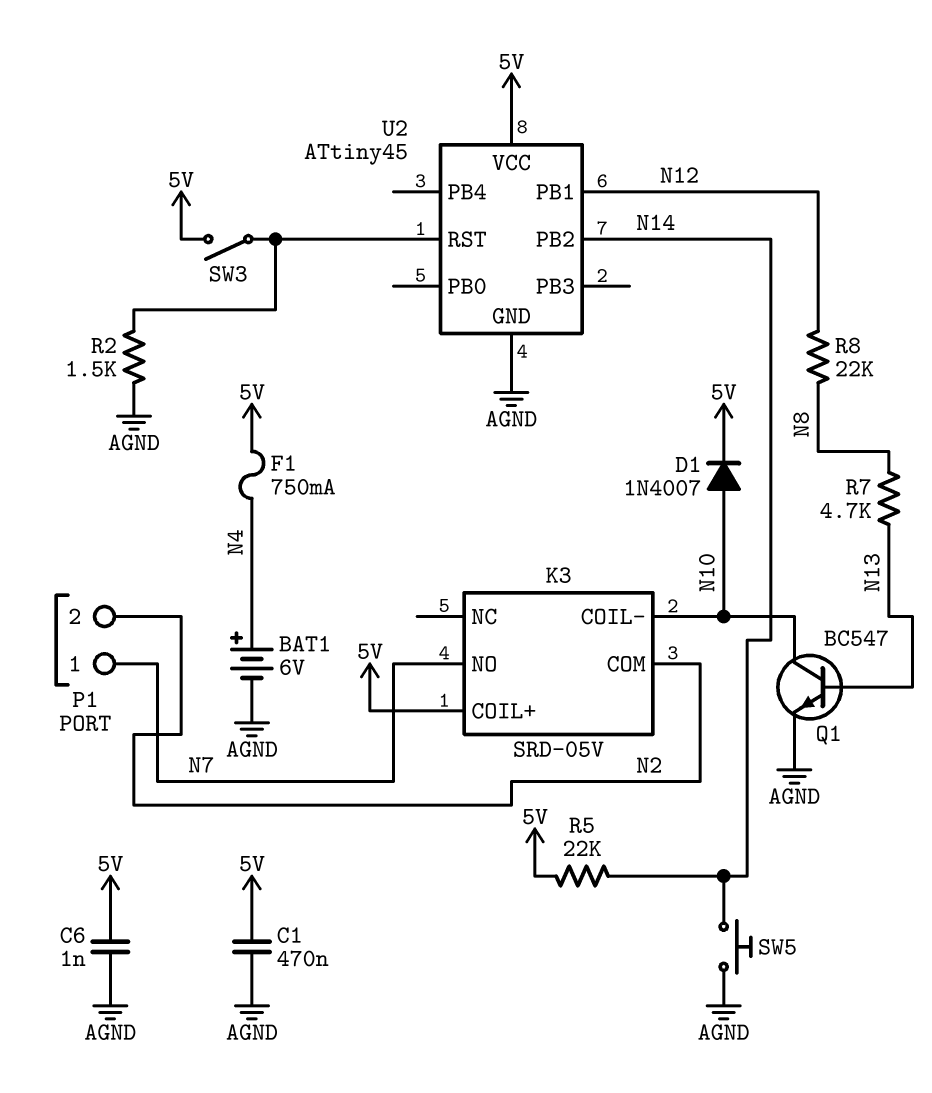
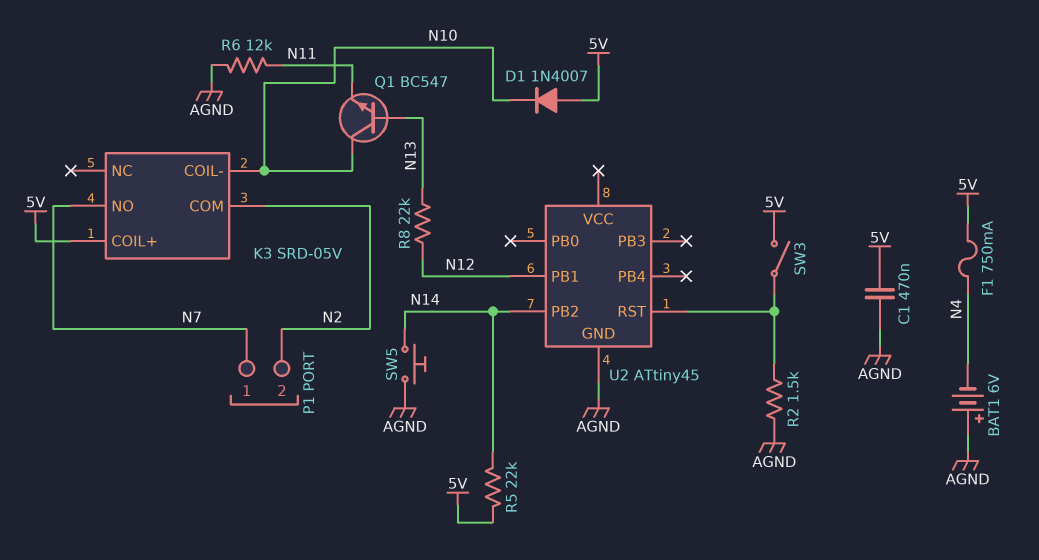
BAT1: 6V (plus N4, minus AGND) -> 6V (plus AGND, minus N4)
C6: 1nF (5V, AGND) -> none
D1: diode 1N4007 (A N10, K 5V) -> diode 1N4007 (A 5V, K N10)
Q1: NPN BC547 (B N13, C N10, E AGND) -> NPN BC547 (B N13, C N10, E N11)
R6: none -> 12k (AGND, N11)
R7: 4.7k (N8, N13) -> none
R8: 22k (N8, N12) -> 22k (N12, N13)
U2 pin VCC: 5V -> none

